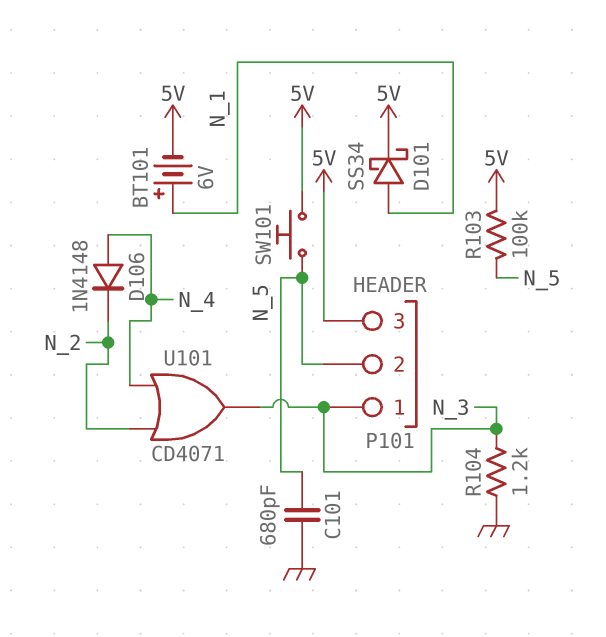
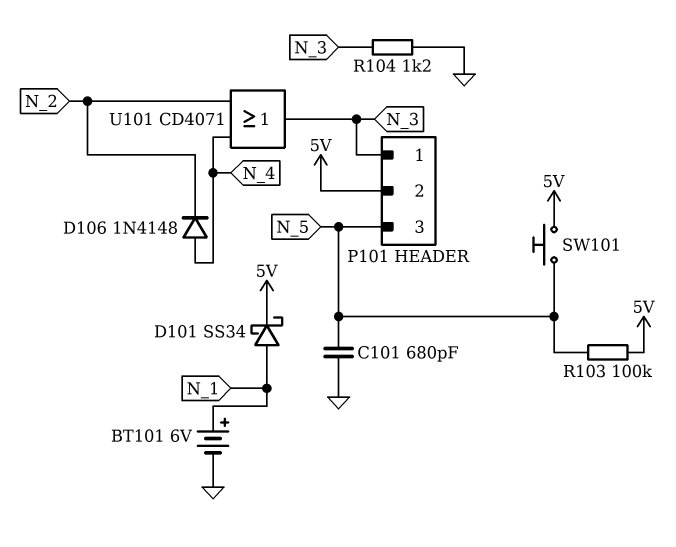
BT101: 6V (plus N_1, minus 5V) -> 6V (plus N_1, minus GND)
P101 pin 2: N_5 -> 5V
P101 pin 3: 5V -> N_5

